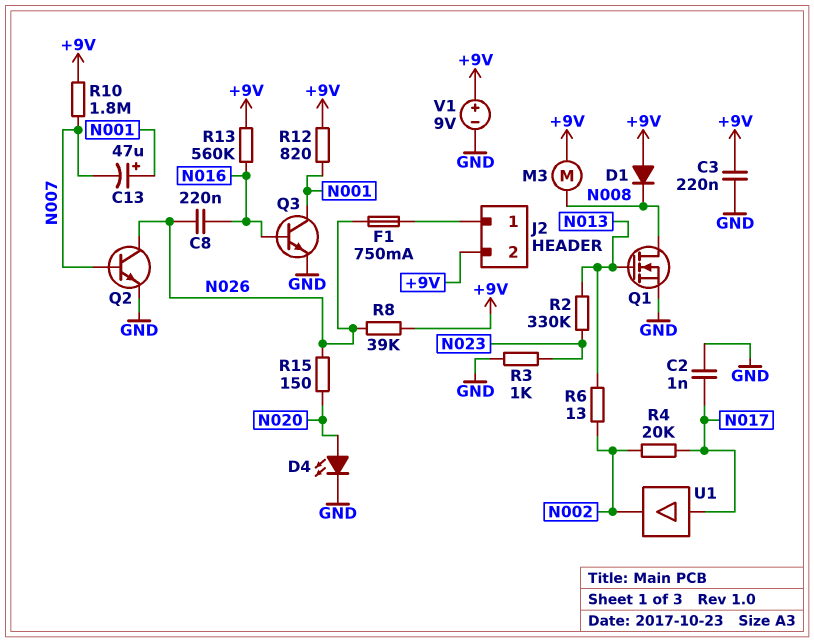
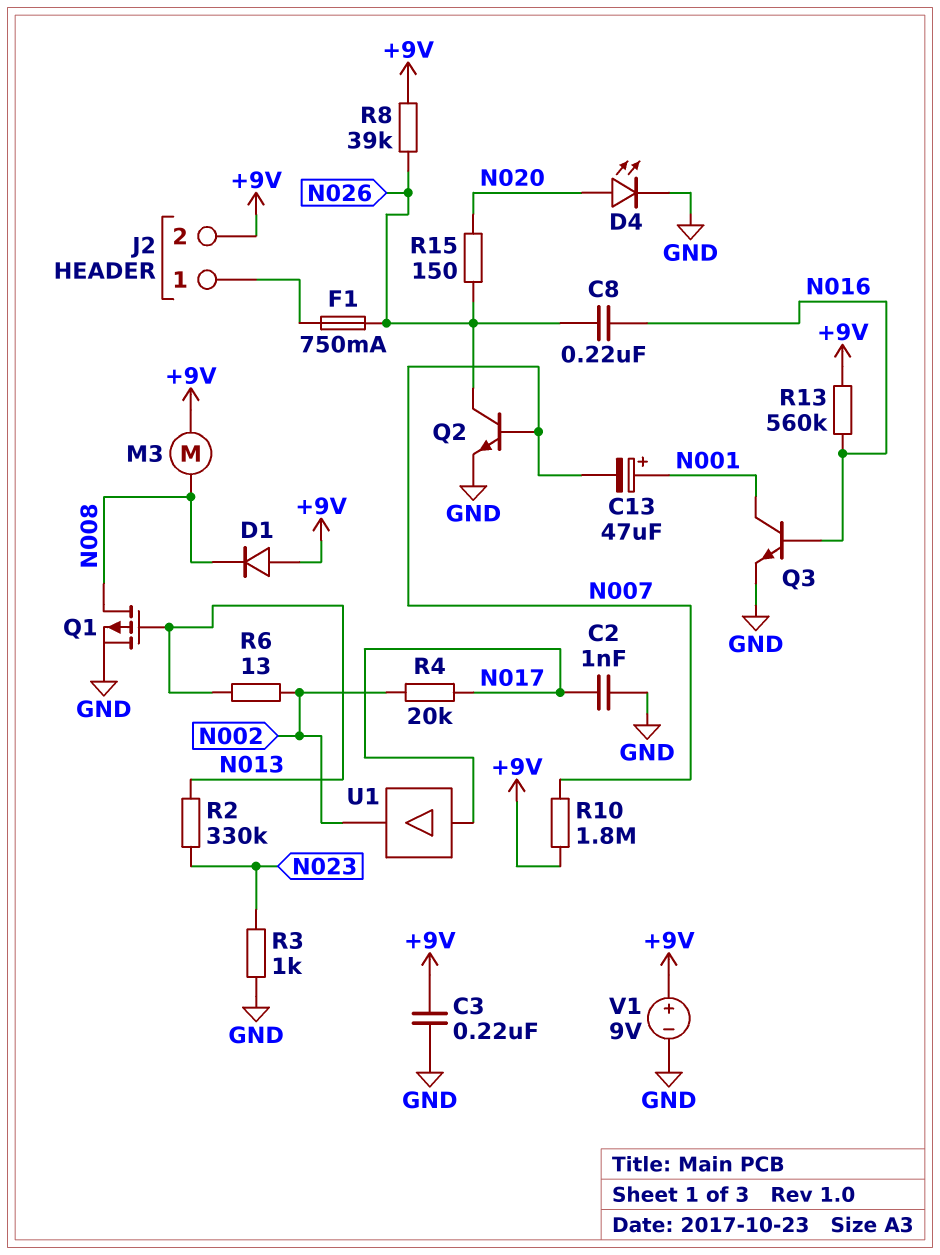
Q1: NMOS (G N013, D N008, S GND) -> PMOS (G N013, D N008, S GND)
R12: 820 (+9V, N001) -> none

